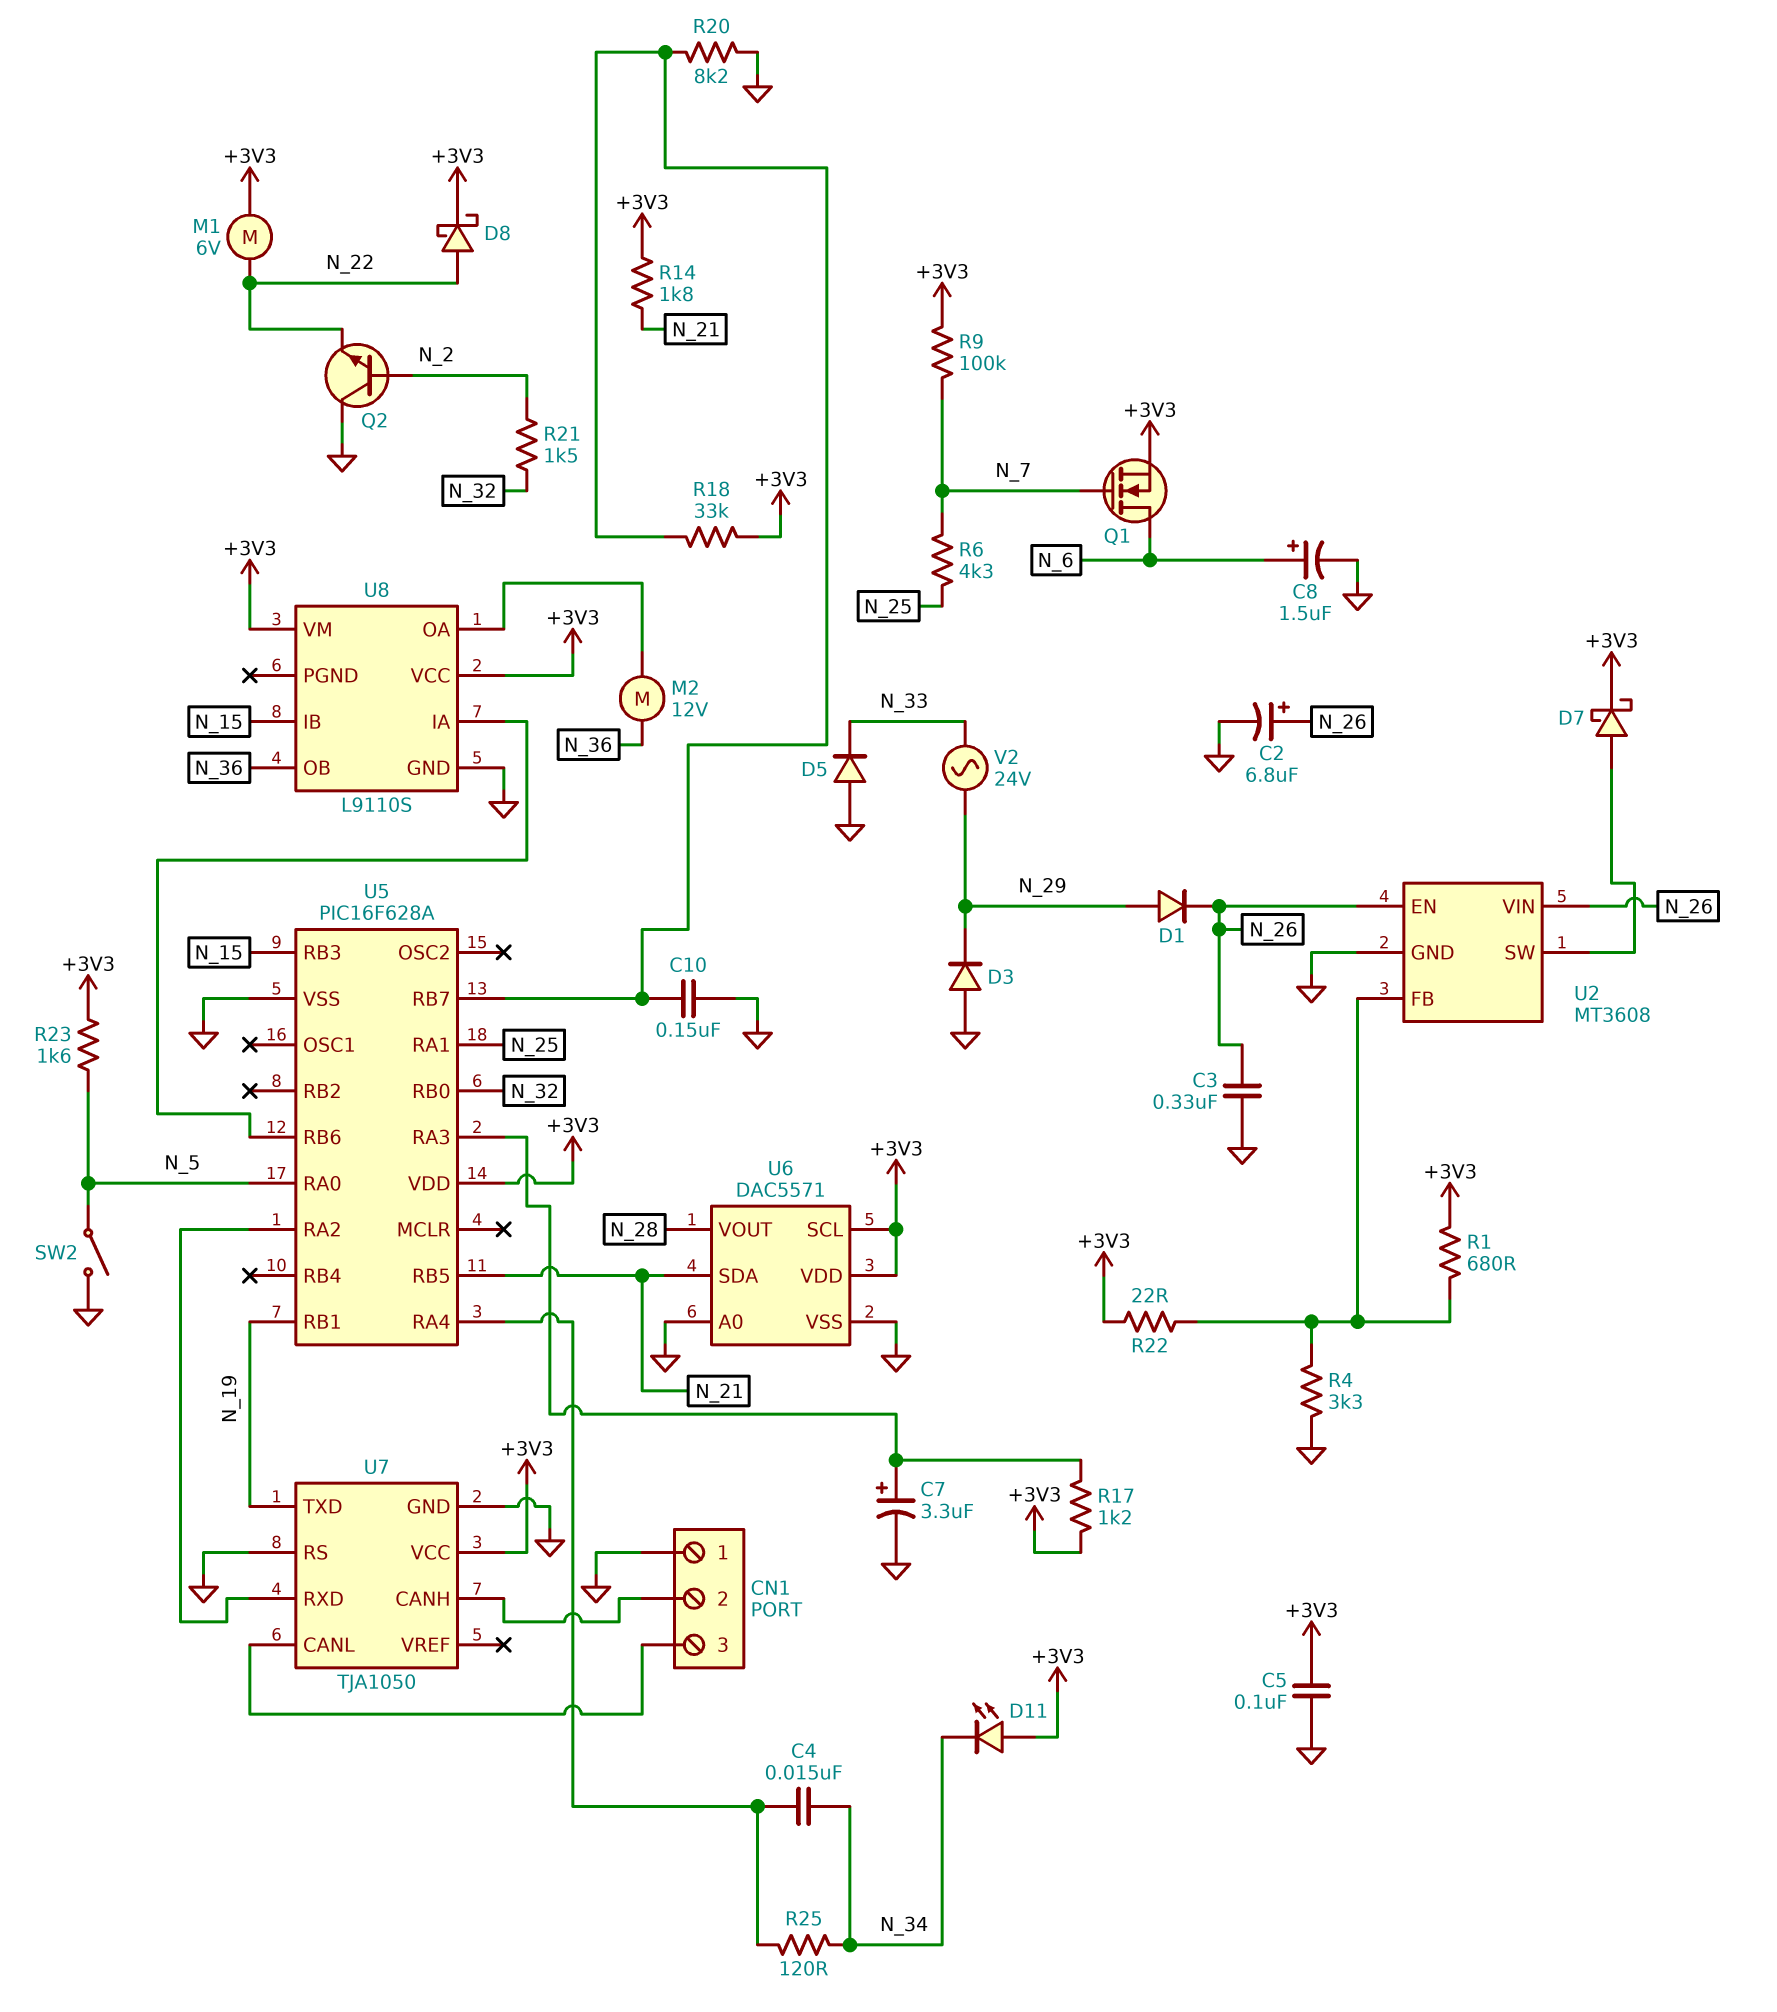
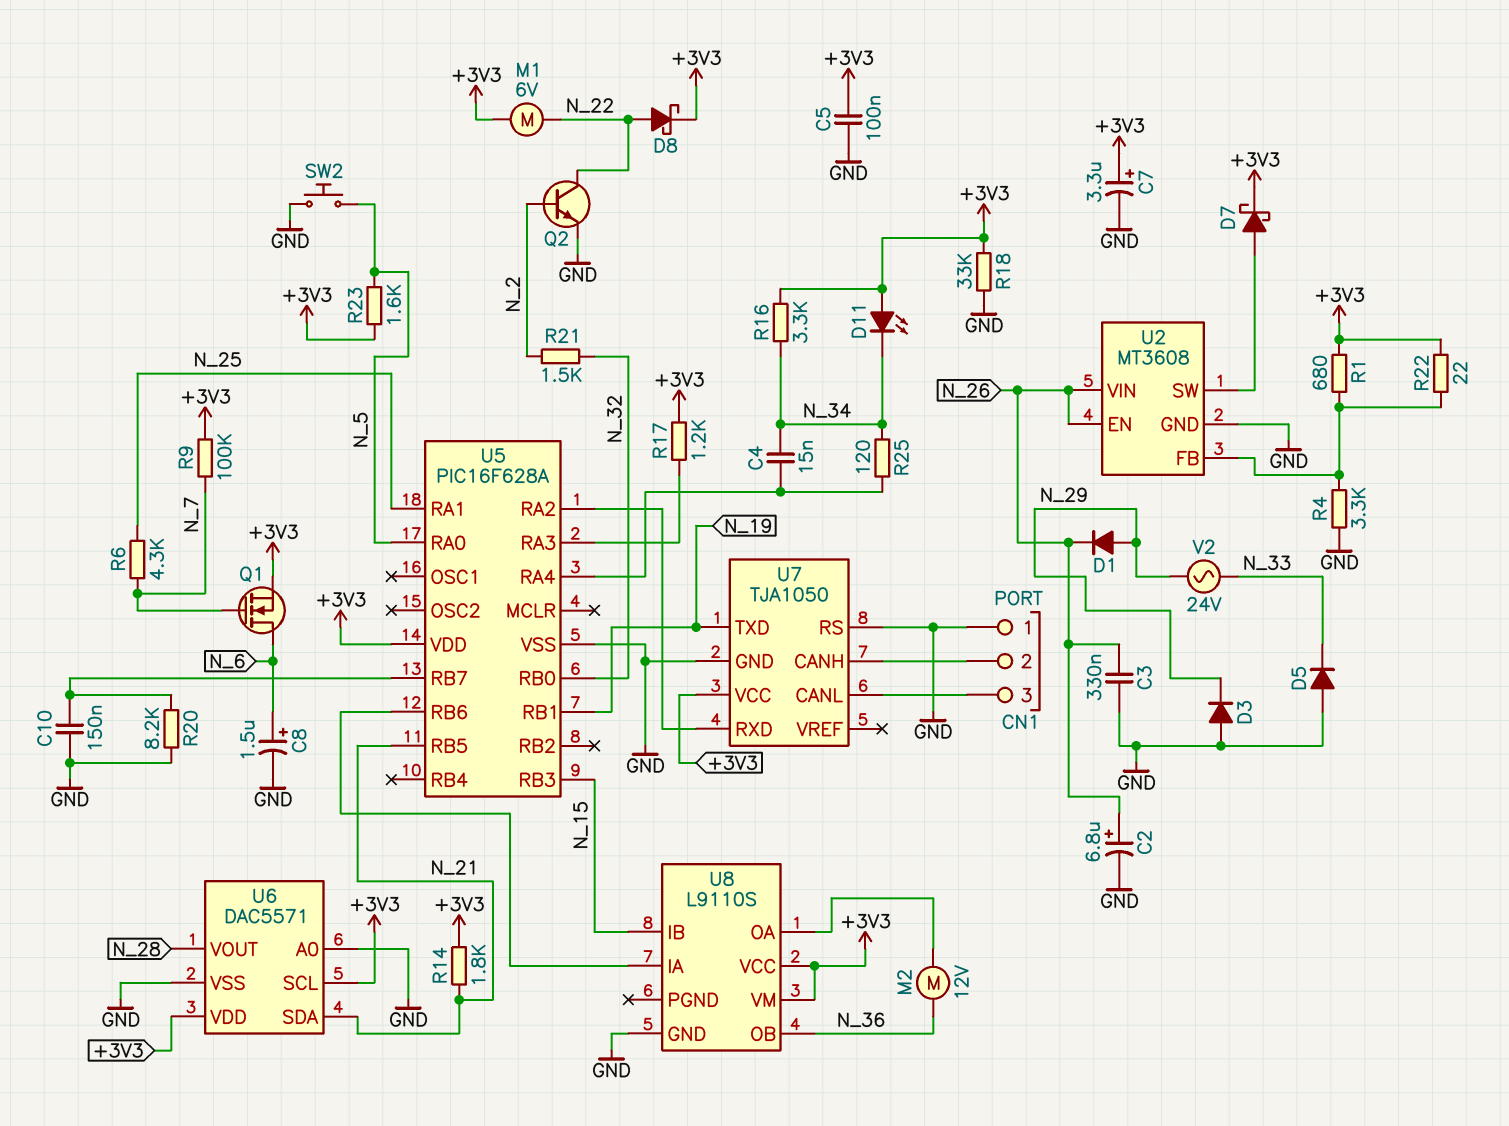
C7: 3.3uF (plus U5/RA3, minus GND) -> 3.3uF (plus +3V3, minus GND)
Q2: NPN (B N_2, C GND, E N_22) -> NPN (B N_2, C N_22, E GND)
R16: none -> 3.3k (+3V3, N_34)
R18: 33k (+3V3, U5/RB7) -> 33k (+3V3, GND)
SW2: switch (GND, N_5) -> button (GND, N_5)

